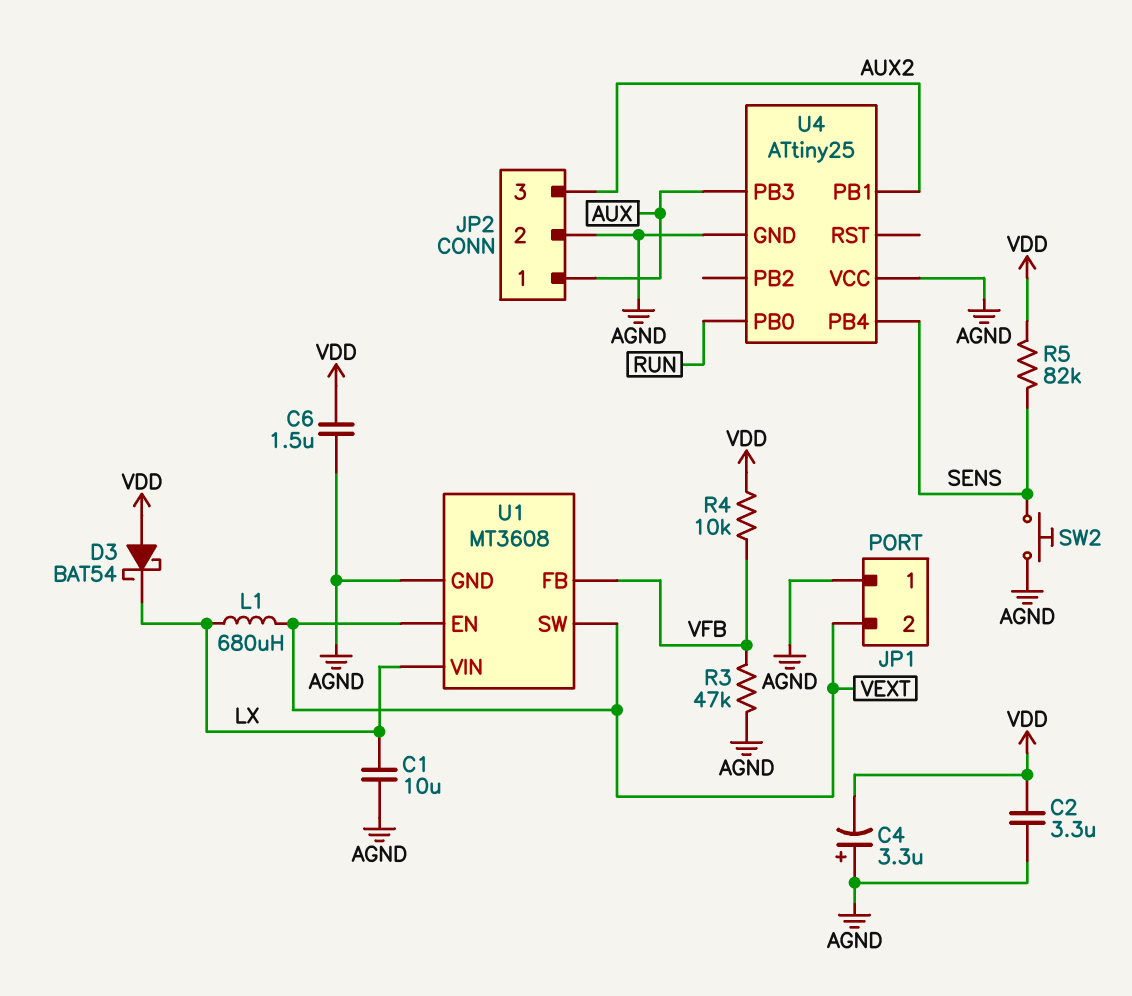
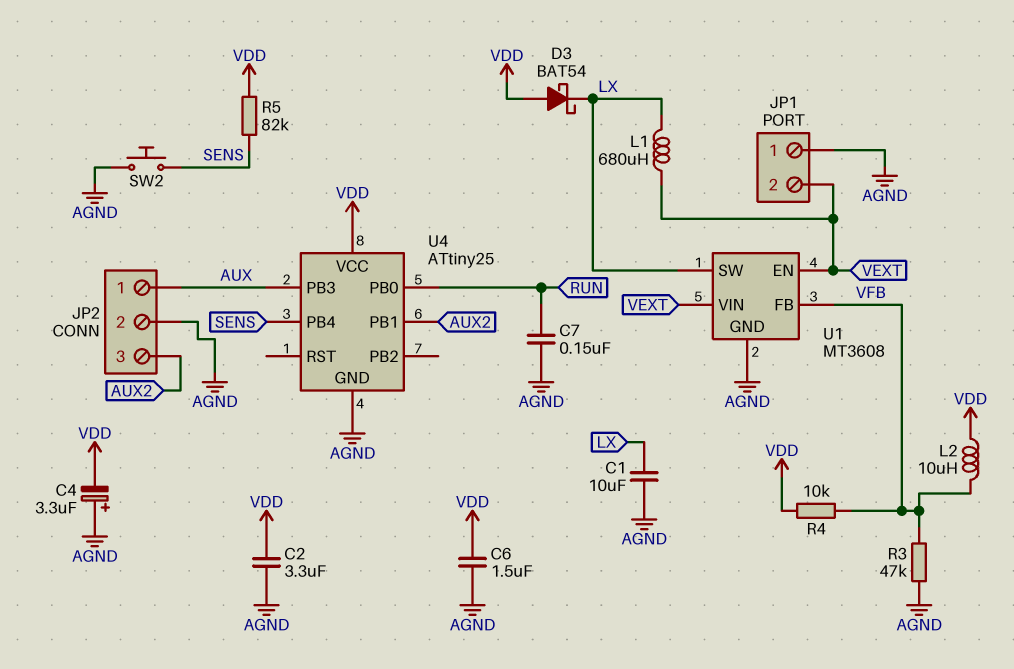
C7: none -> 150nF (AGND, RUN)
L2: none -> 10uH (VDD, VFB)
U1 pin SW: VEXT -> LX
U1 pin VIN: LX -> VEXT
U4 pin VCC: AGND -> VDD

